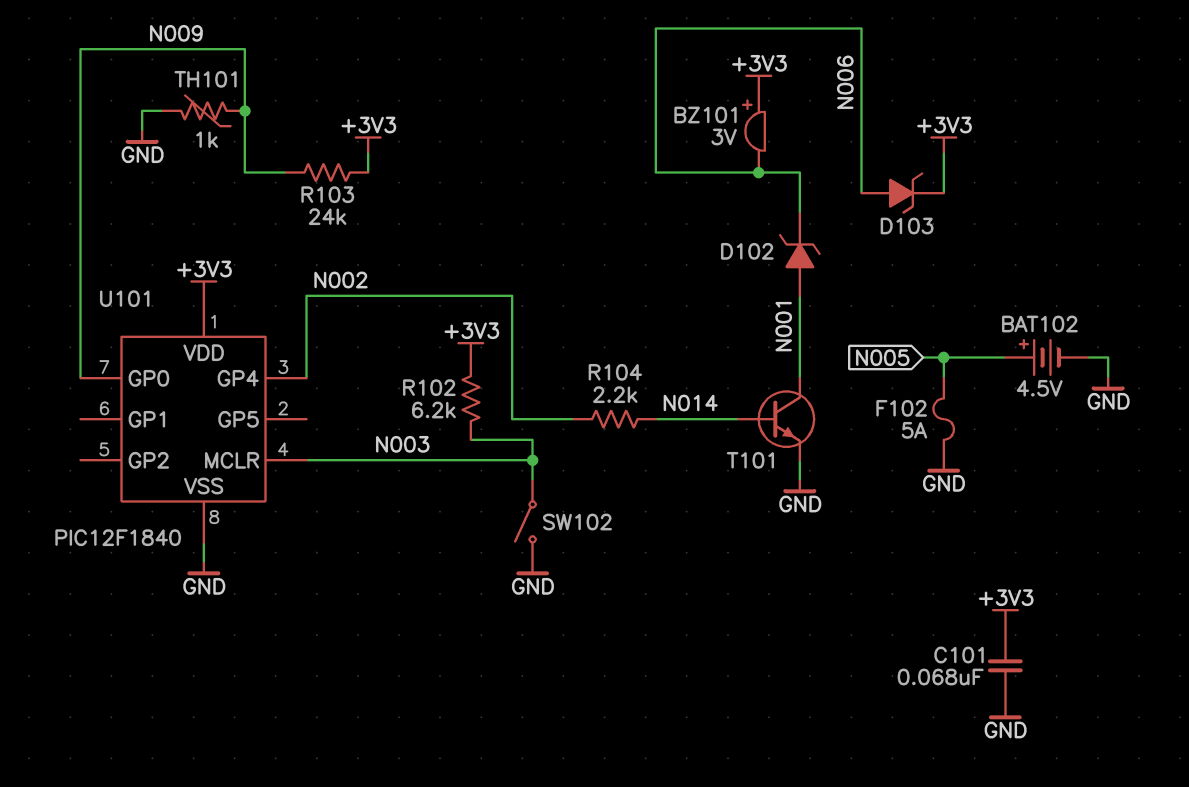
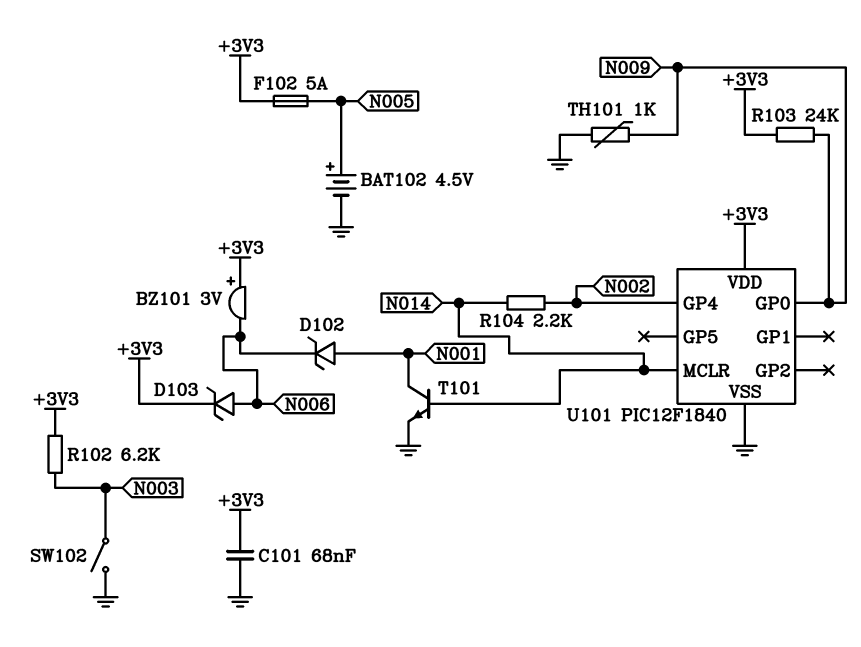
F102: 5A (GND, N005) -> 5A (+3V3, N005)
U101 pin MCLR: N003 -> N014

